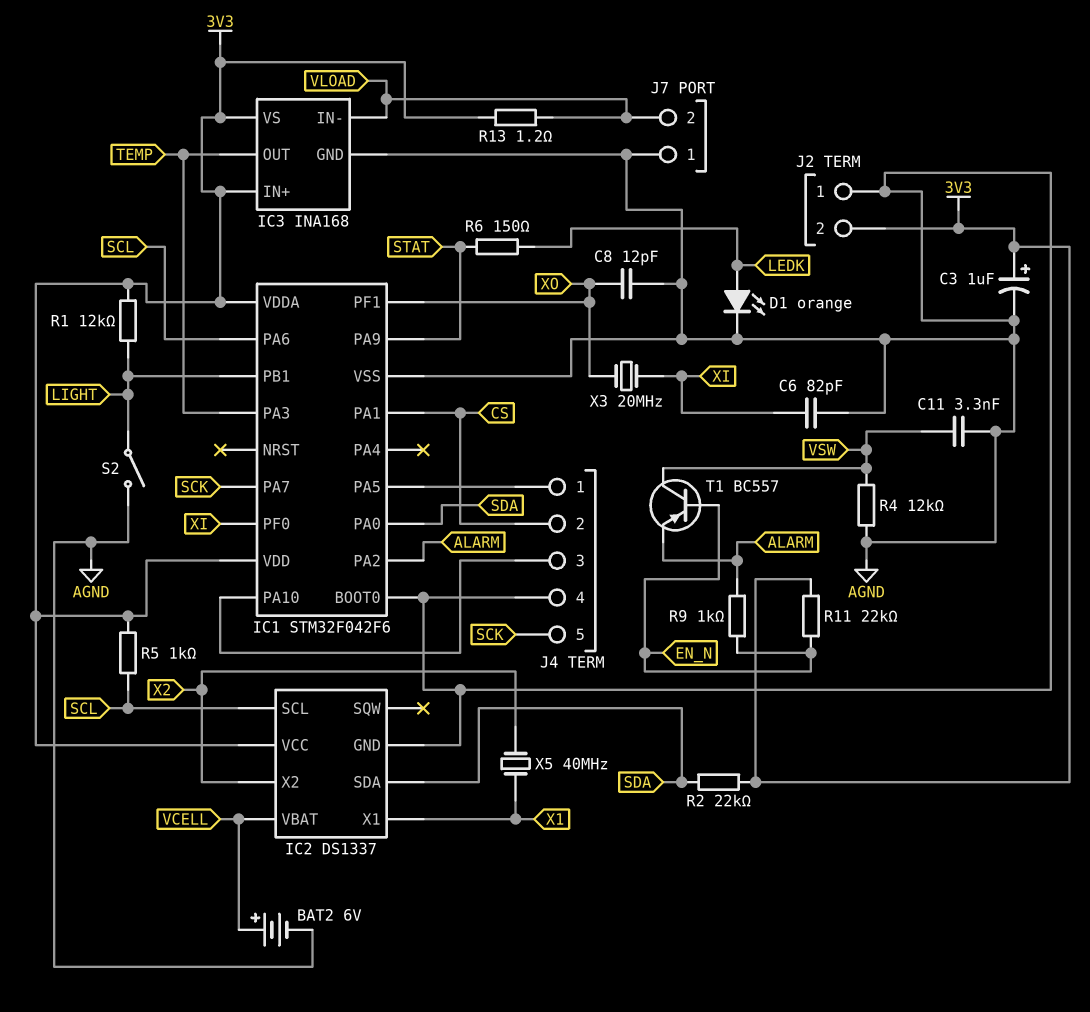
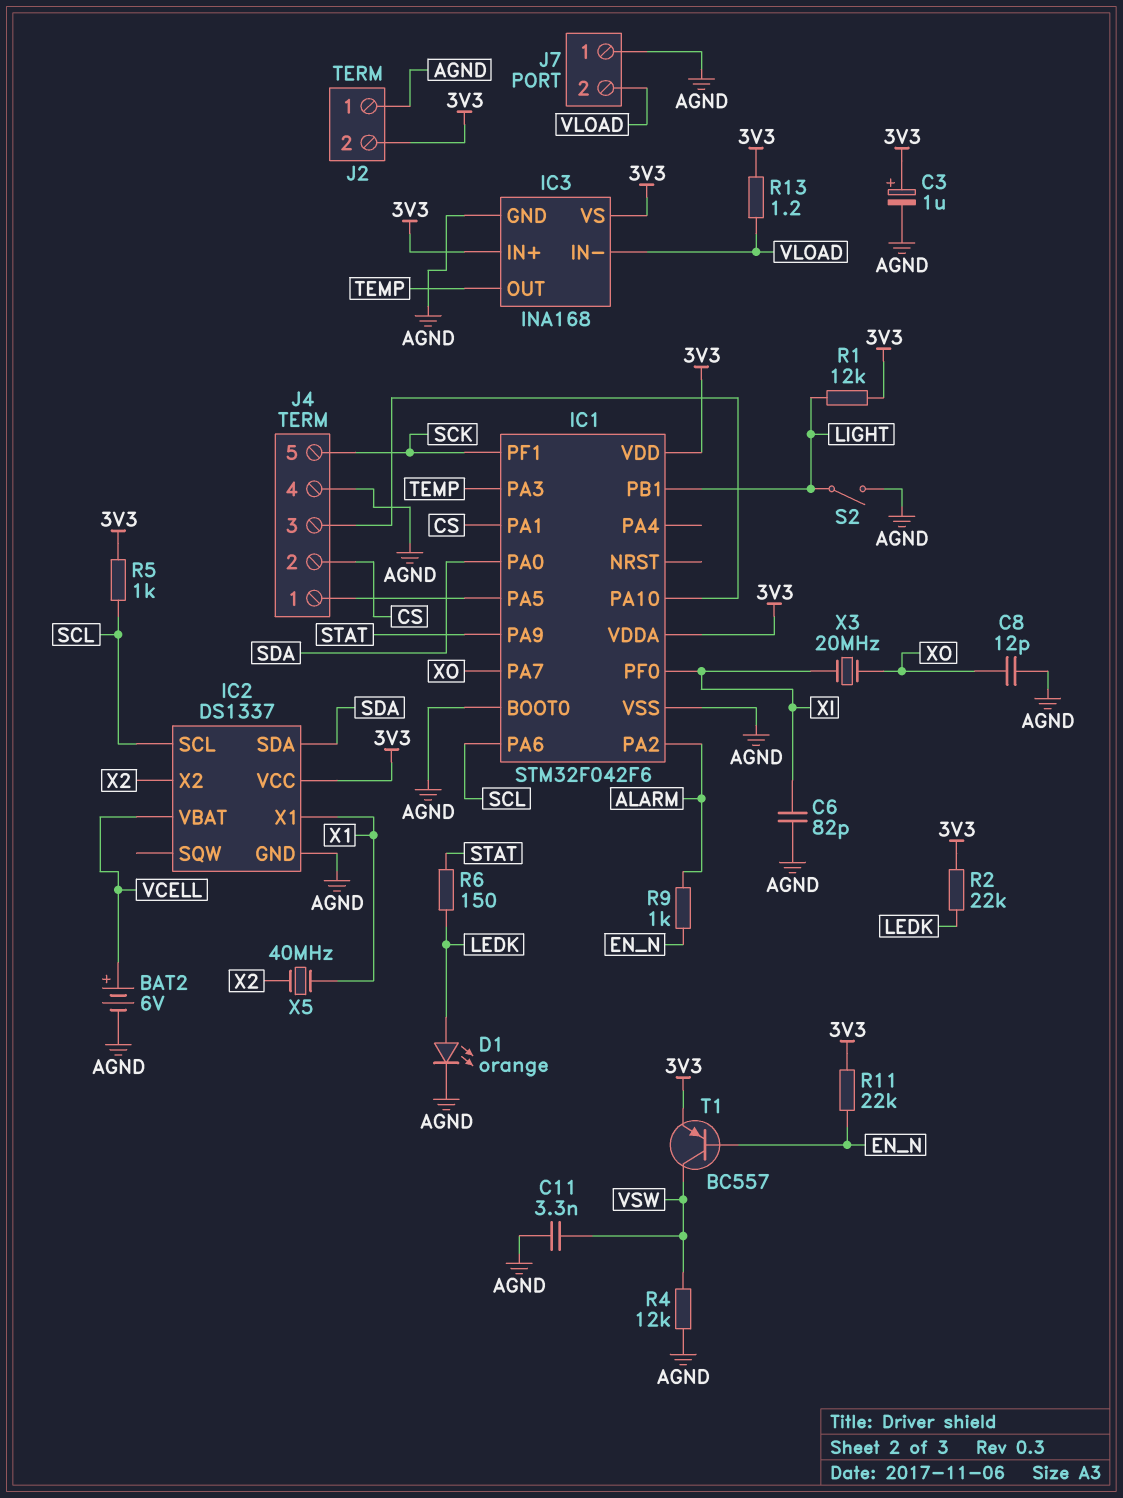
IC1 pin PA7: SCK -> XO
IC1 pin PF1: XO -> SCK
R2: 22k (3V3, SDA) -> 22k (3V3, LEDK)
T1: PNP BC557 (B EN_N, C VSW, E ALARM) -> PNP BC557 (B EN_N, C VSW, E 3V3)

